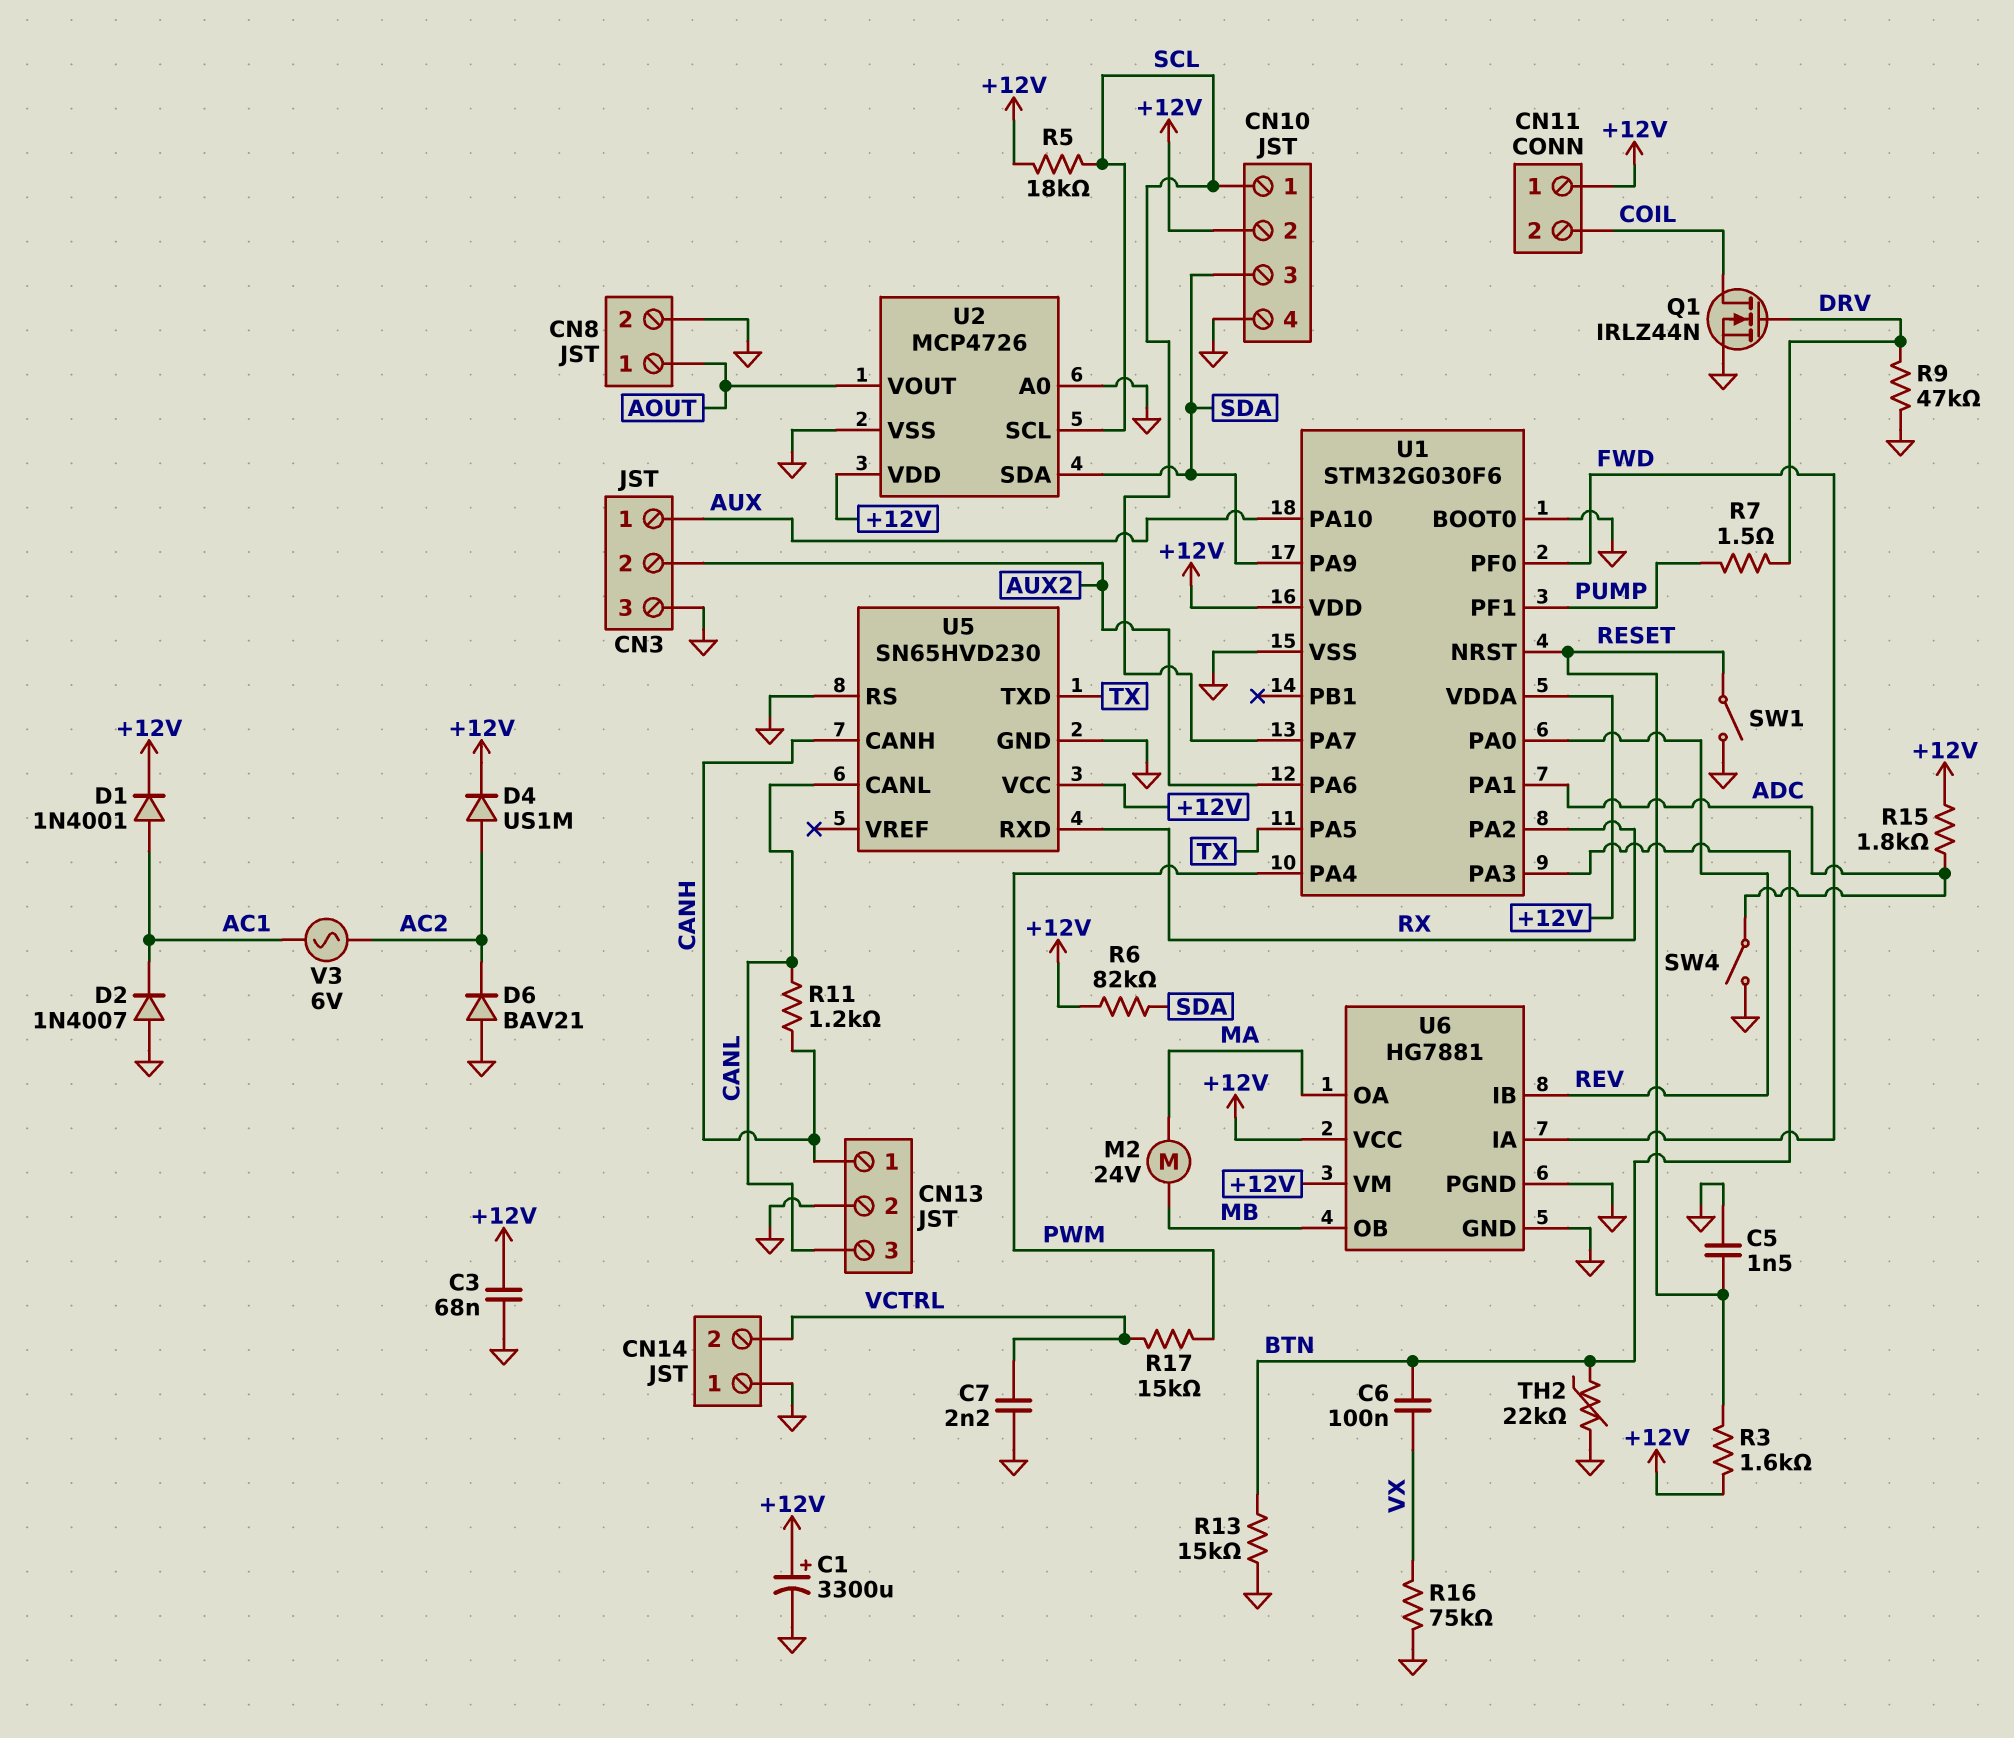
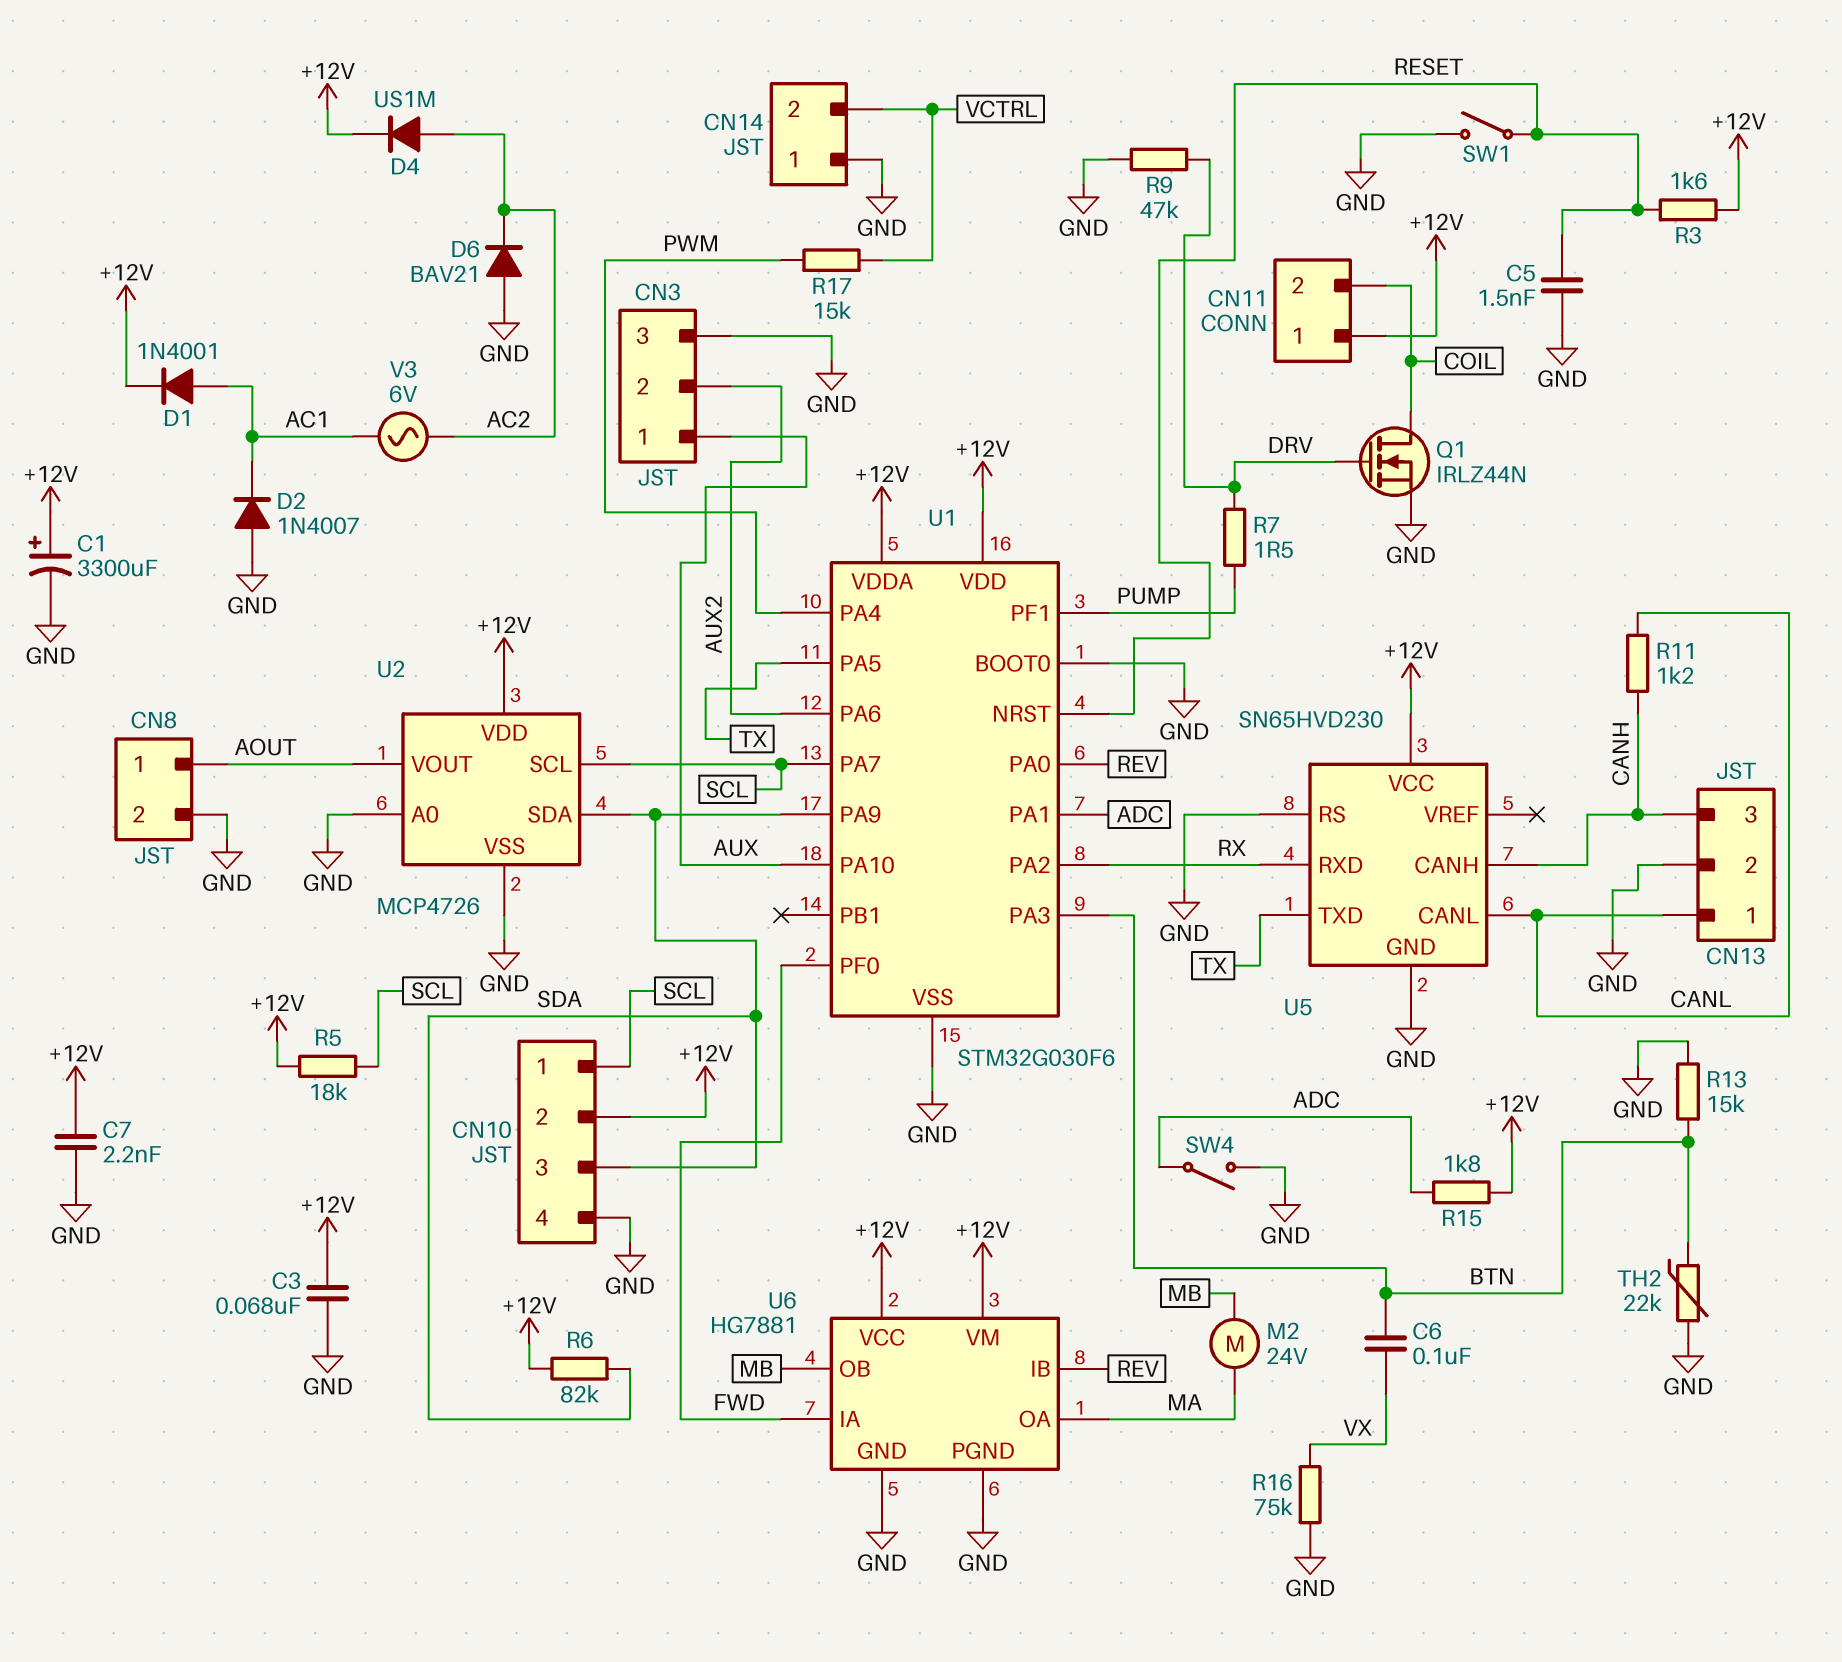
C7: 2.2nF (GND, VCTRL) -> 2.2nF (+12V, GND)
CN13 pin 1: CANH -> CANL
CN13 pin 3: CANL -> CANH

